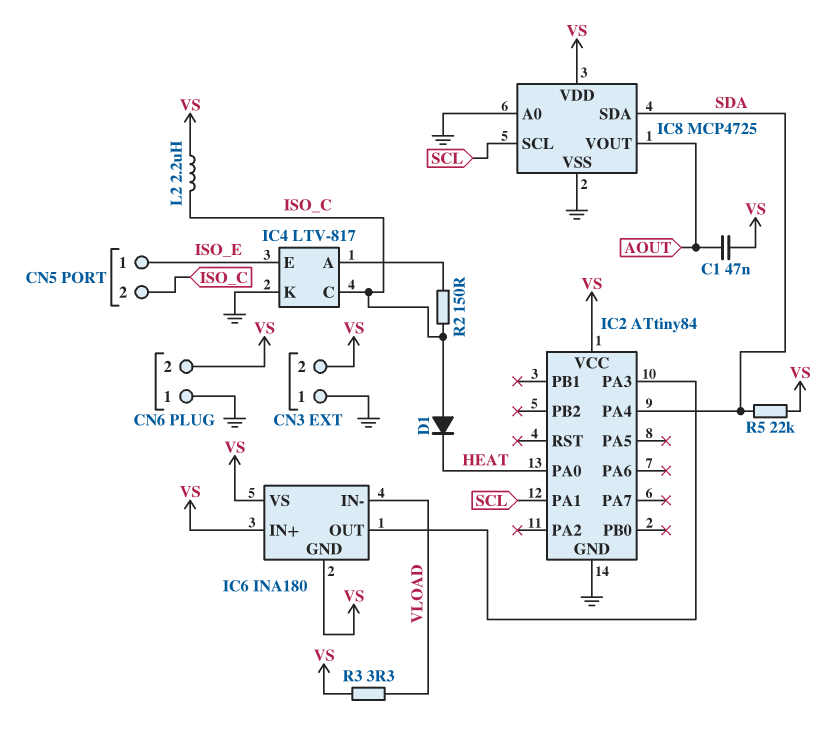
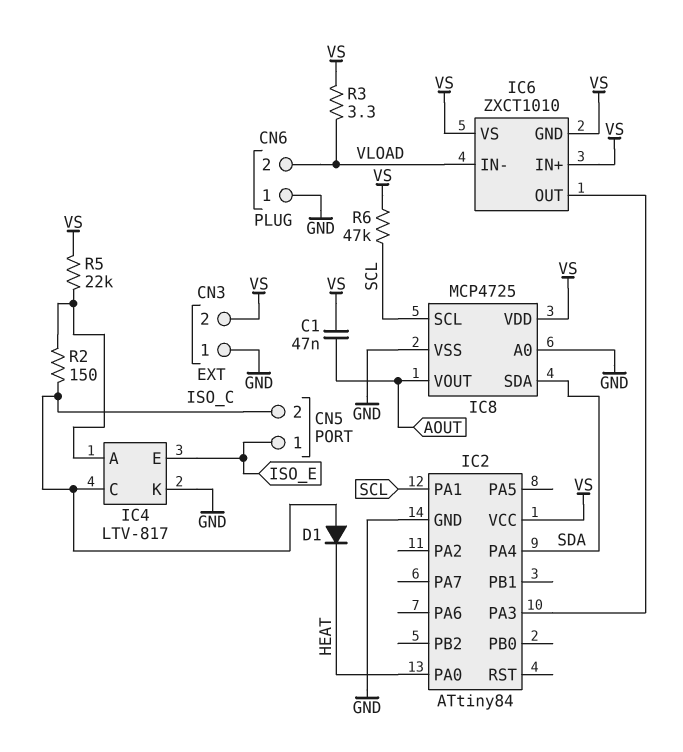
CN6 pin 2: VS -> VLOAD
IC6: INA180 -> ZXCT1010
L2: 2.2uH (ISO_C, VS) -> none
R5: 22k (SDA, VS) -> 22k (IC4/A, VS)
R6: none -> 47k (SCL, VS)

